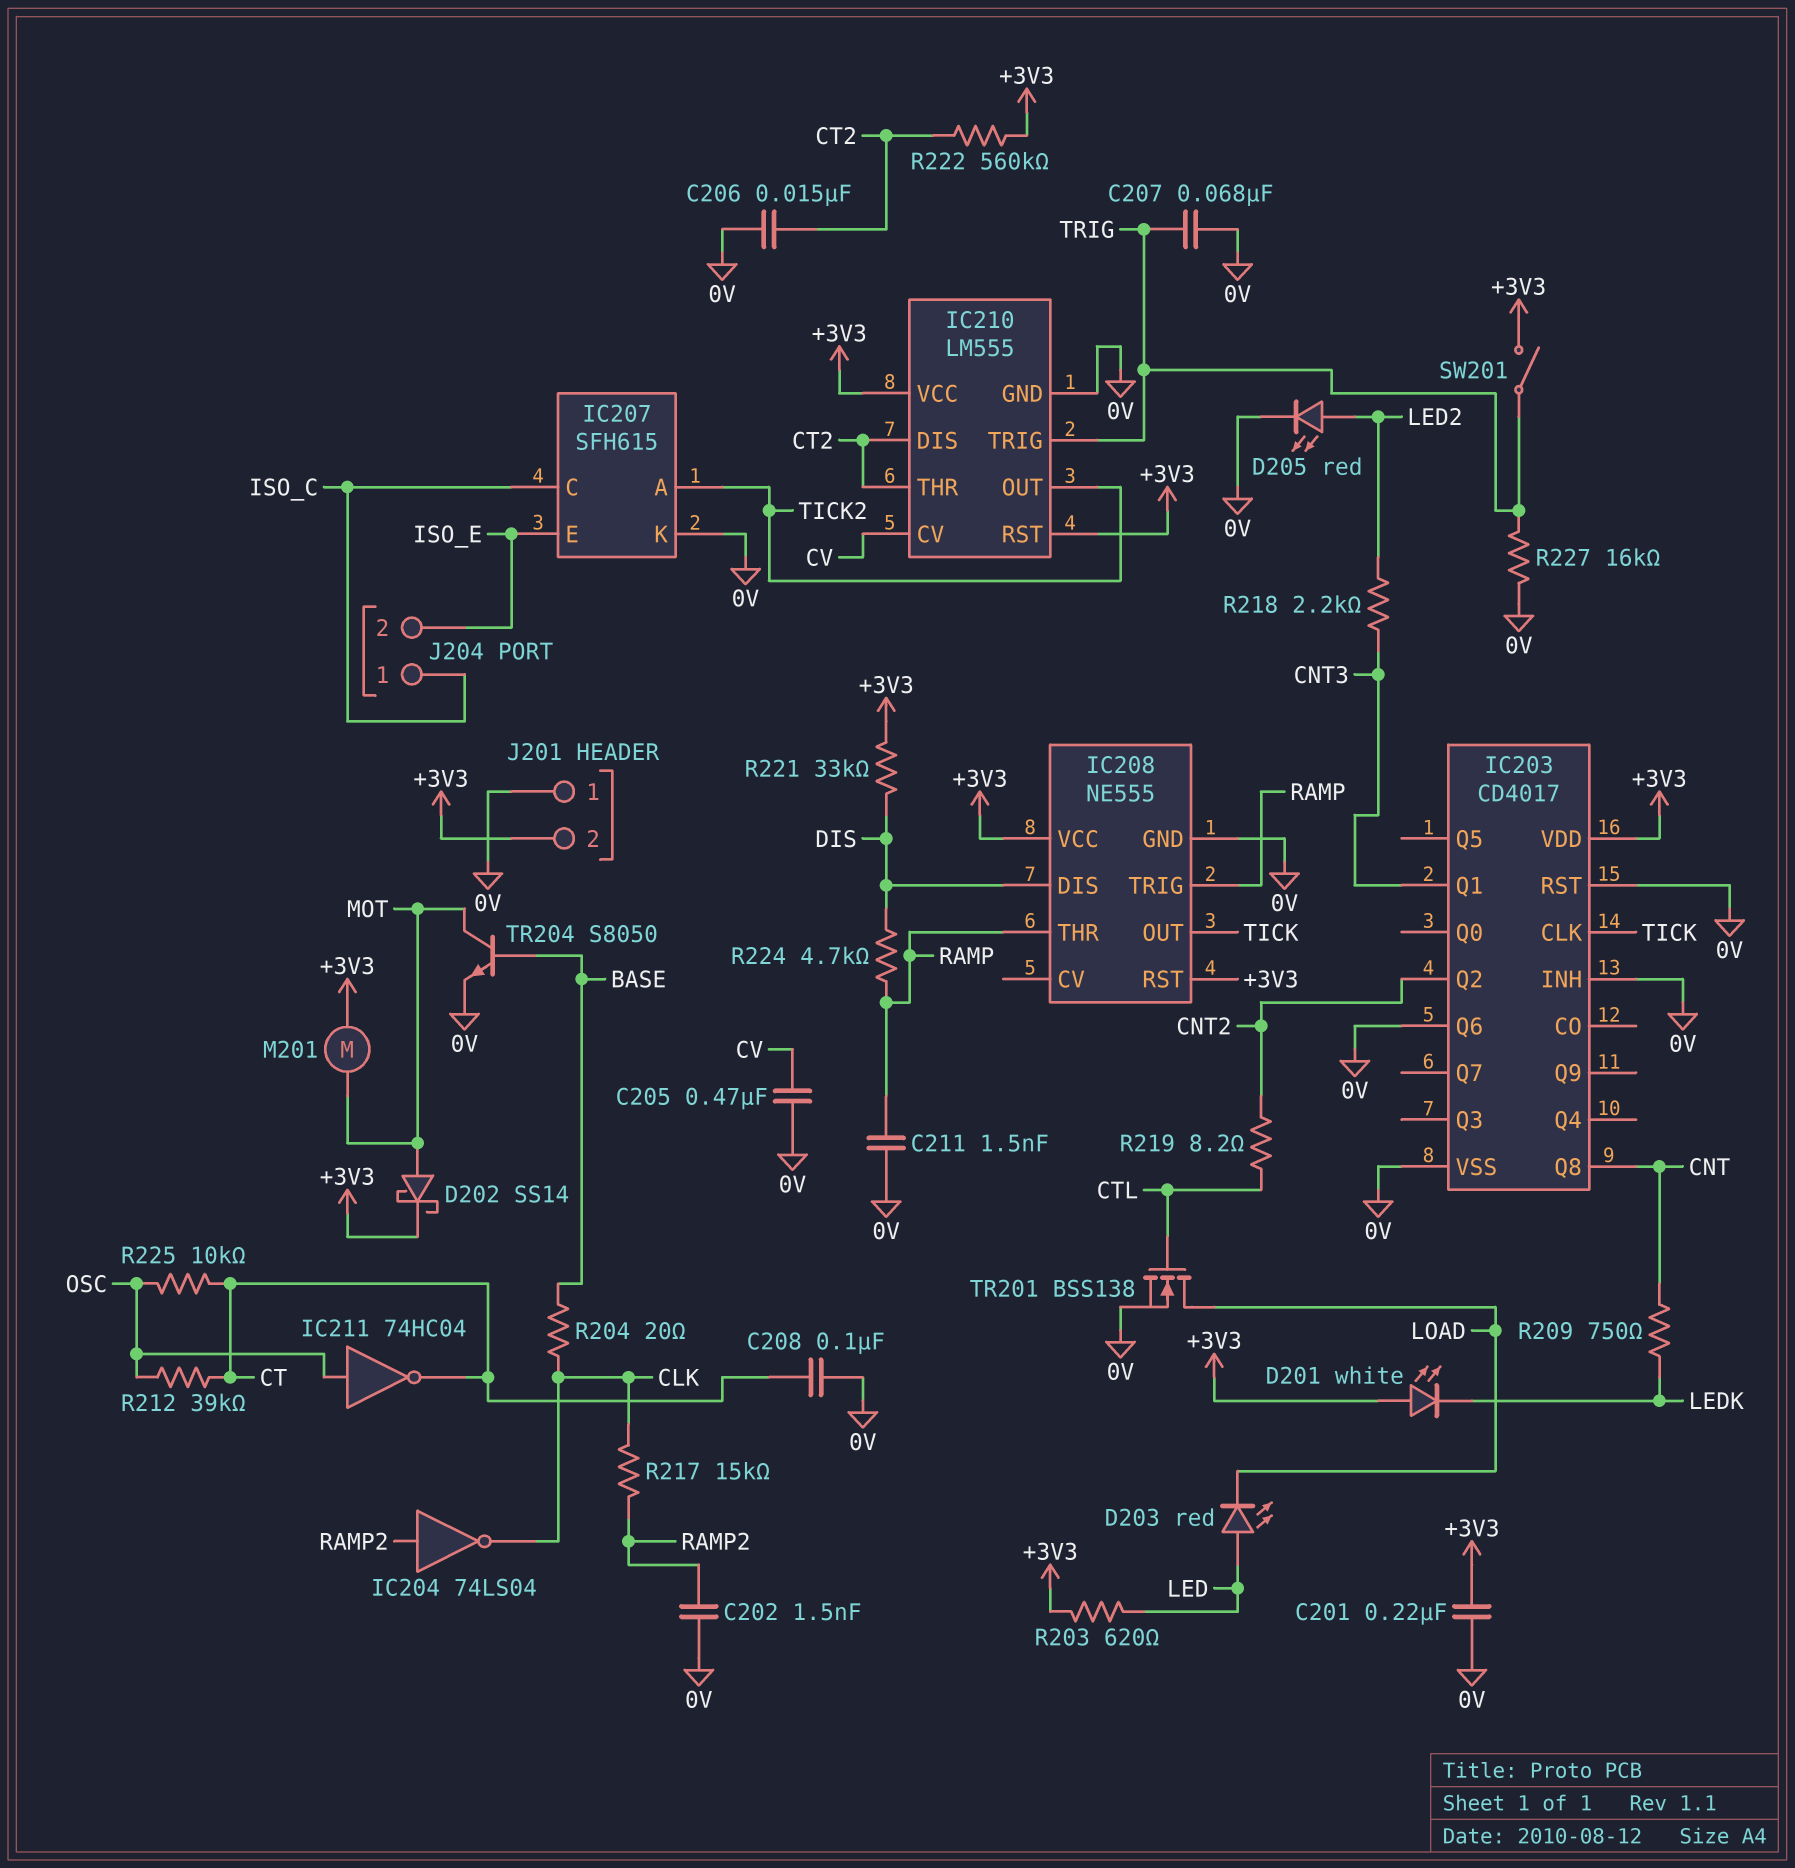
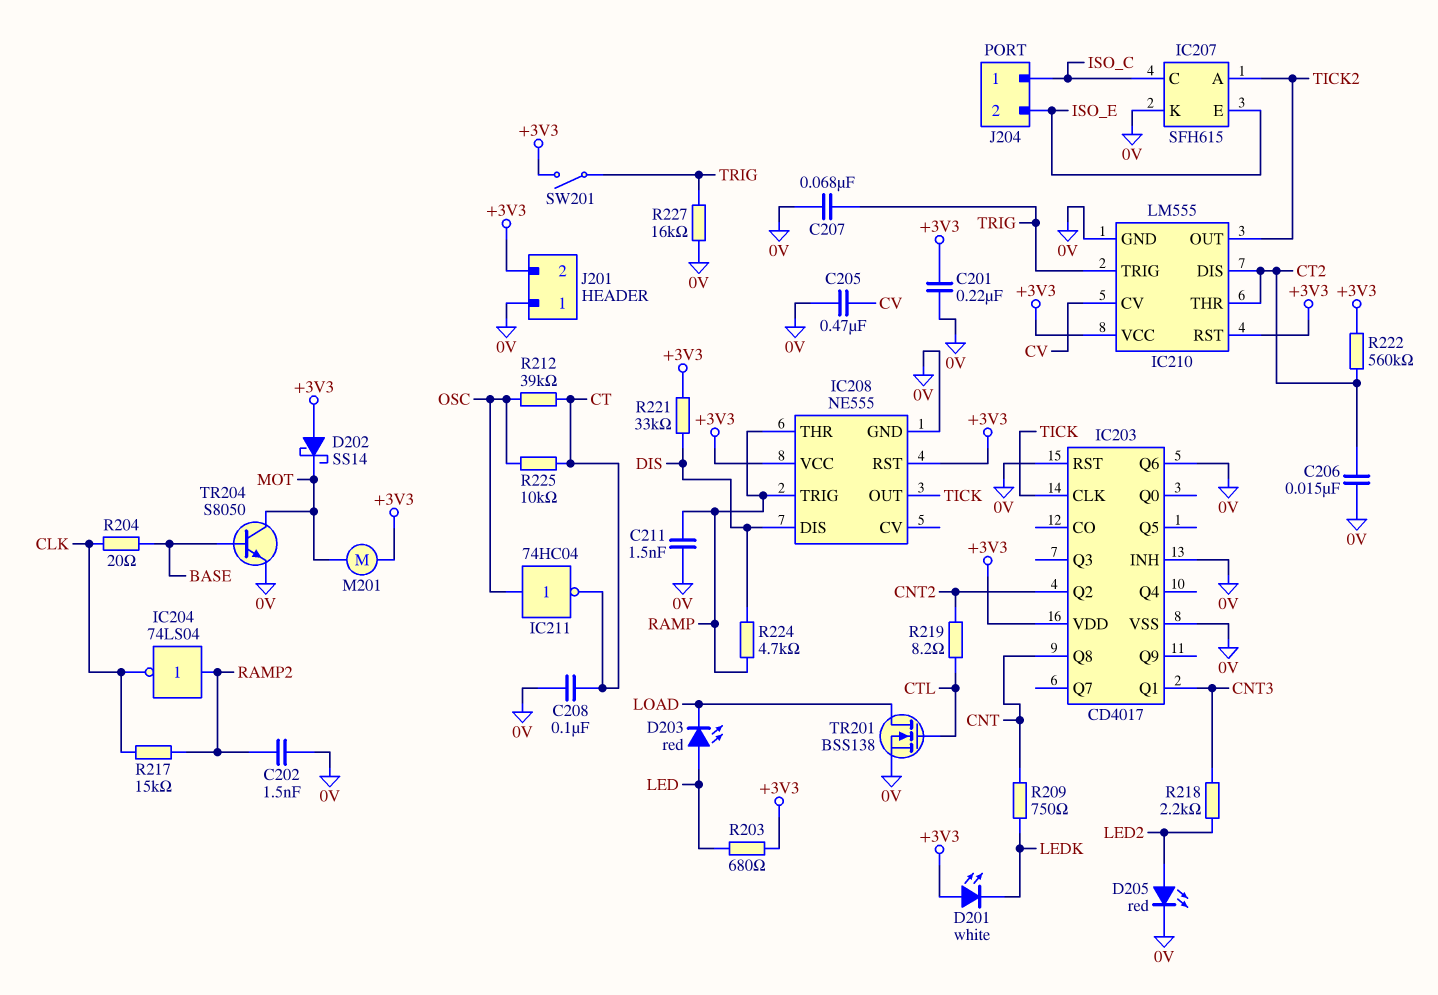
D202: schottky SS14 (A MOT, K +3V3) -> schottky SS14 (A +3V3, K MOT)
R203: 620 (+3V3, LED) -> 680 (+3V3, LED)

